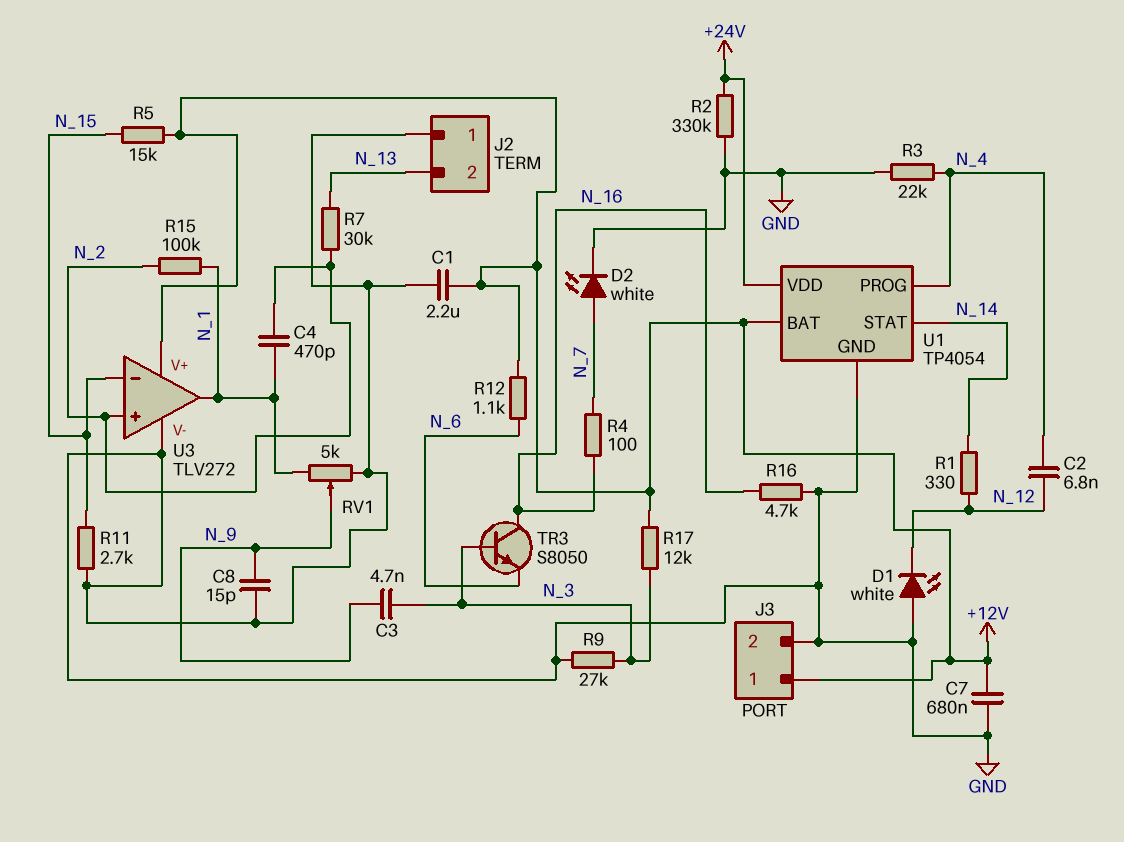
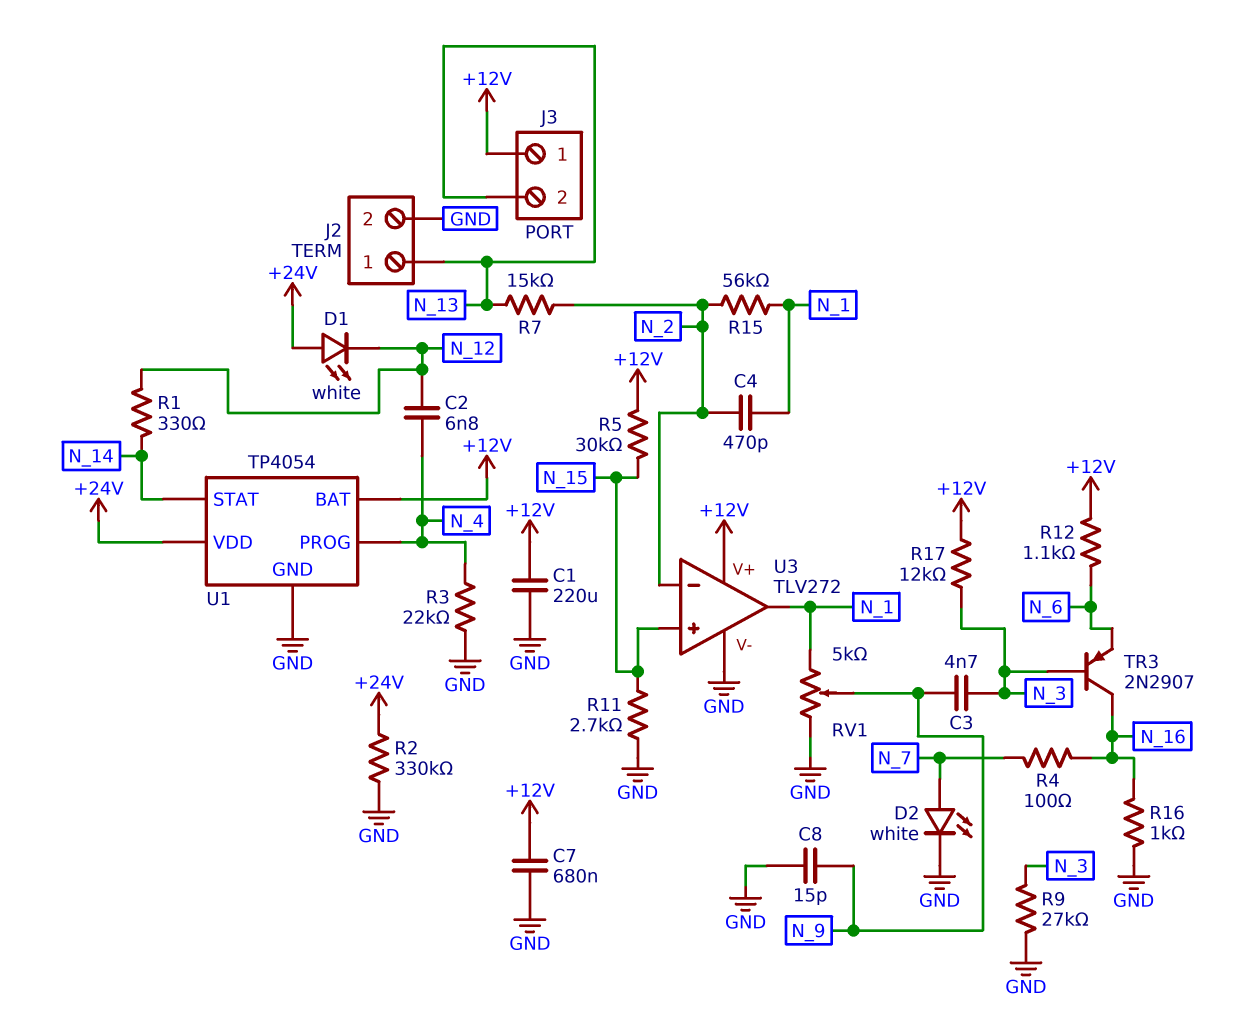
C1: 2.2uF (+12V, GND) -> 220uF (+12V, GND)
D1: LED white (A GND, K N_12) -> LED white (A +24V, K N_12)
J2 pin 1: GND -> N_13
J2 pin 2: N_13 -> GND
J3 pin 2: GND -> N_13
R5: 15k (+12V, N_15) -> 30k (+12V, N_15)
R7: 30k (N_2, N_13) -> 15k (N_2, N_13)
R15: 100k (N_1, N_2) -> 56k (N_1, N_2)
R16: 4.7k (GND, N_16) -> 1k (GND, N_16)
TR3: NPN S8050 (B N_3, C N_16, E N_6) -> PNP 2N2907 (B N_3, C N_16, E N_6)
U3 pin in+: N_2 -> N_15
U3 pin in-: N_15 -> N_2

